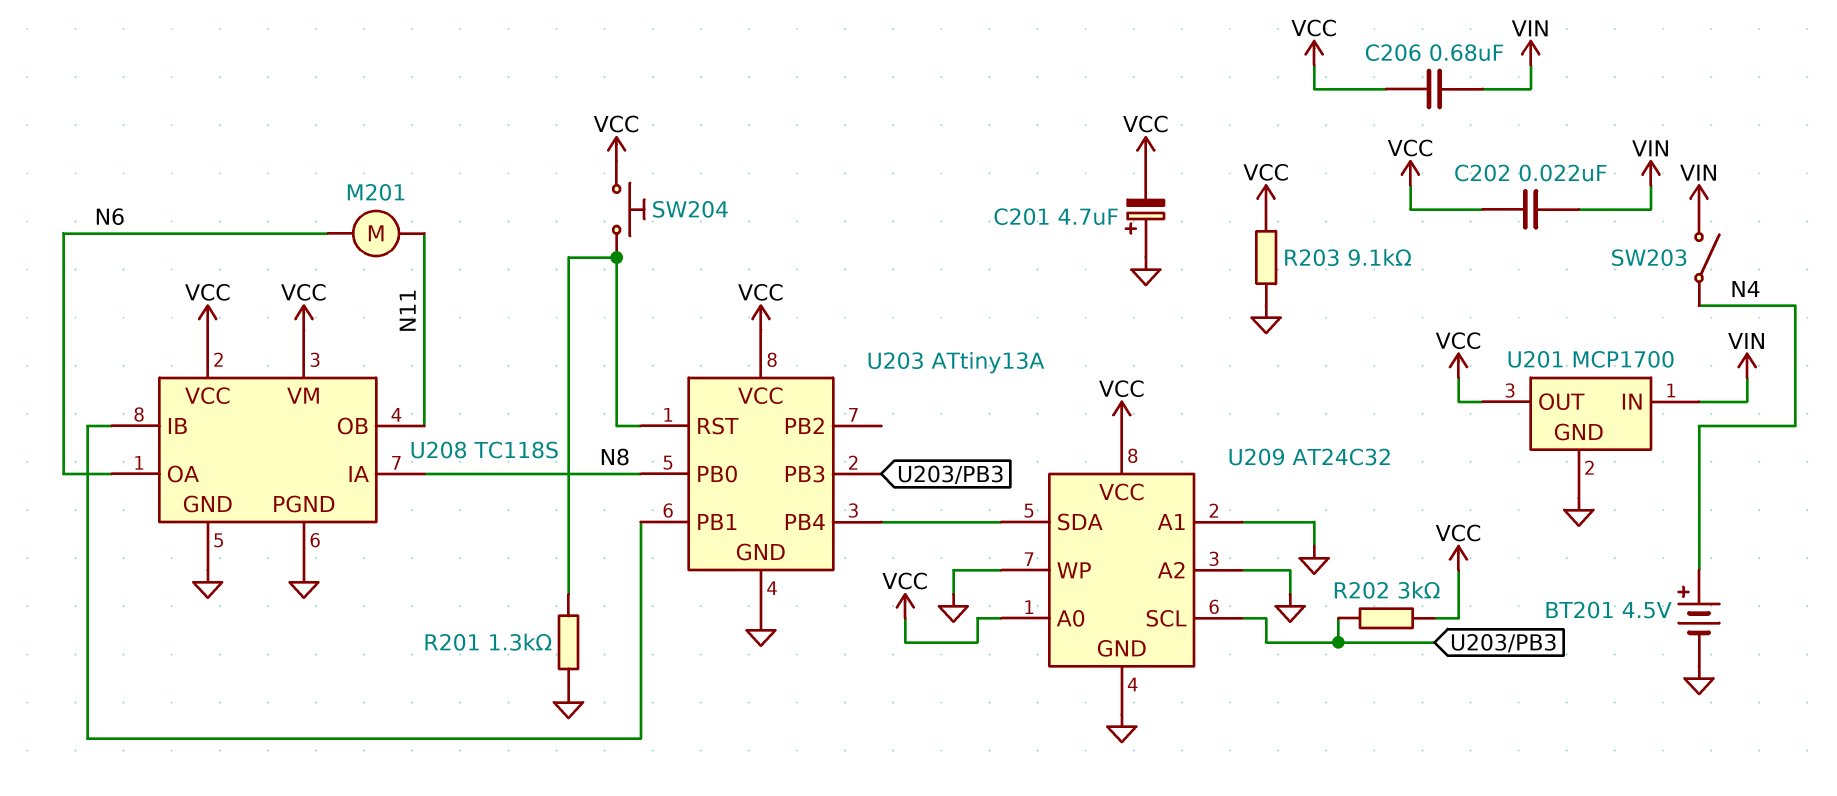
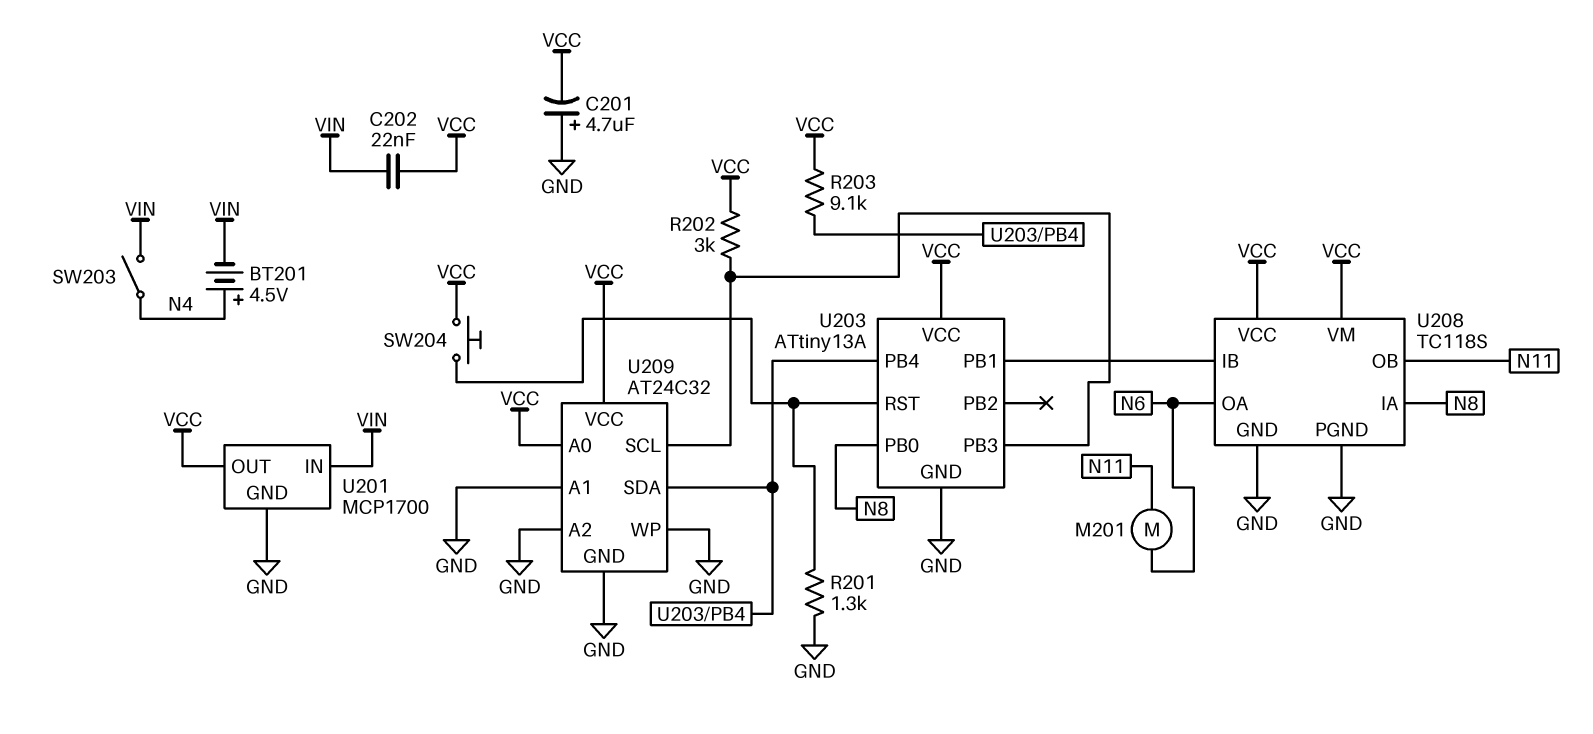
BT201: 4.5V (plus N4, minus GND) -> 4.5V (plus N4, minus VIN)
C206: 680nF (VCC, VIN) -> none
R203: 9.1k (GND, VCC) -> 9.1k (U203/PB4, VCC)

